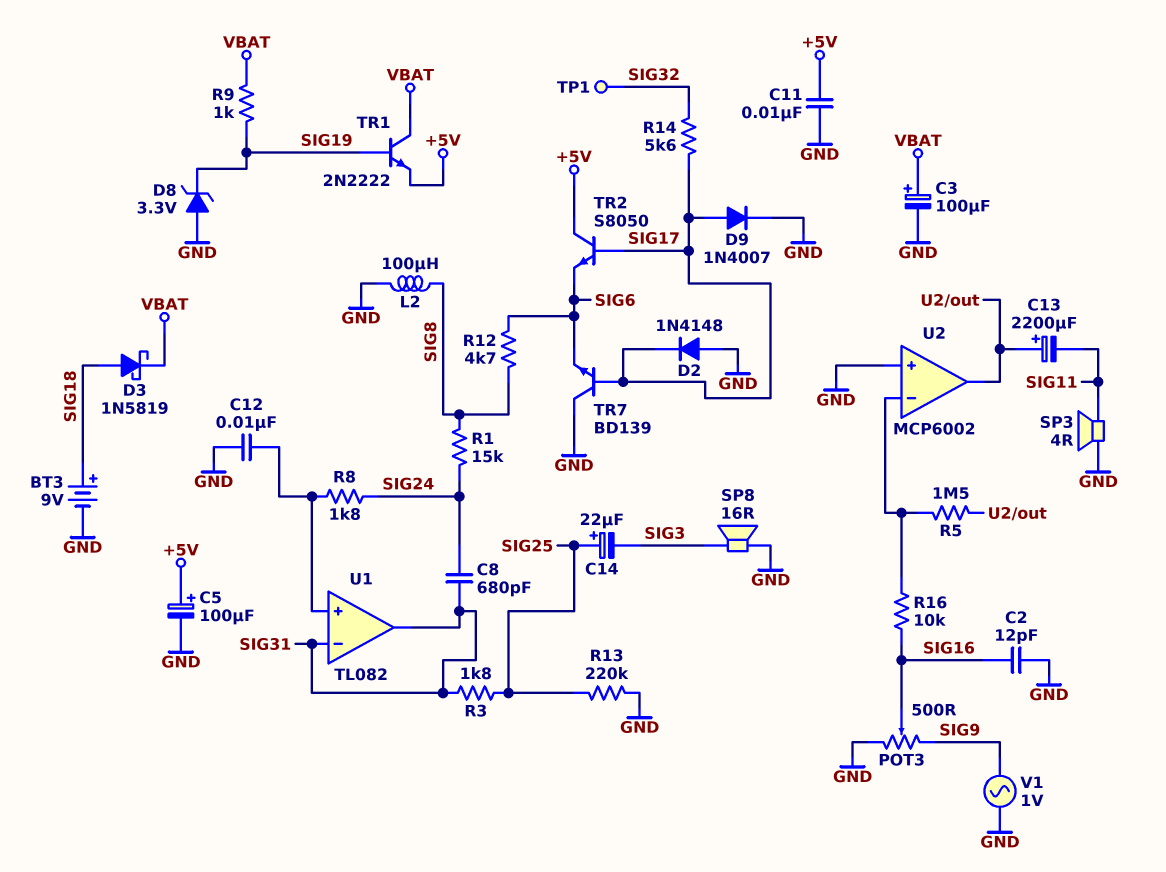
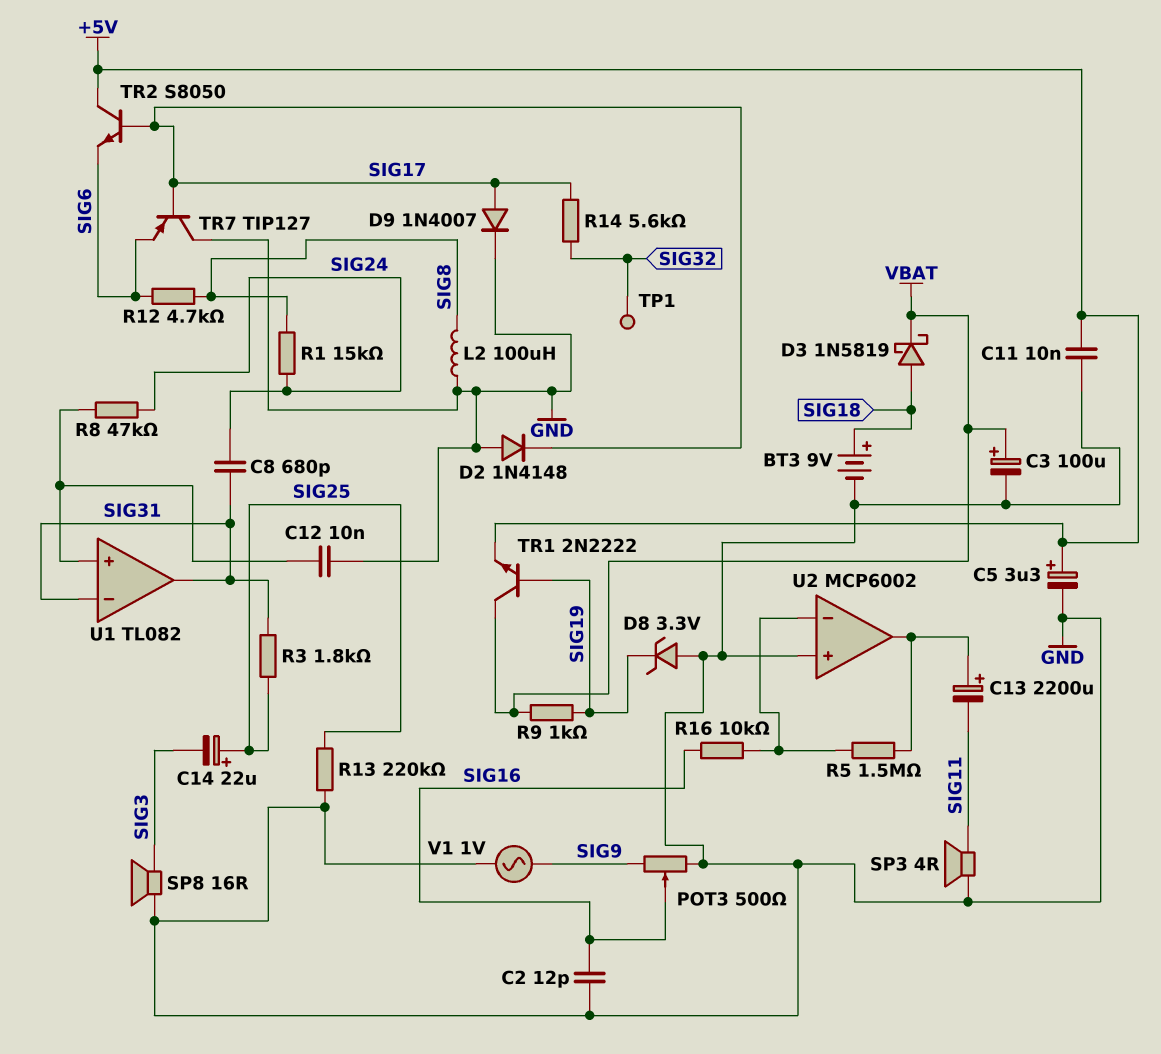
C5: 100uF (plus +5V, minus GND) -> 3.3uF (plus +5V, minus GND)
R8: 1.8k (SIG24, U1/in+) -> 47k (SIG24, U1/in+)
TR7: NPN BD139 (B SIG17, C GND, E SIG6) -> PNP TIP127 (B SIG17, C GND, E SIG6)

